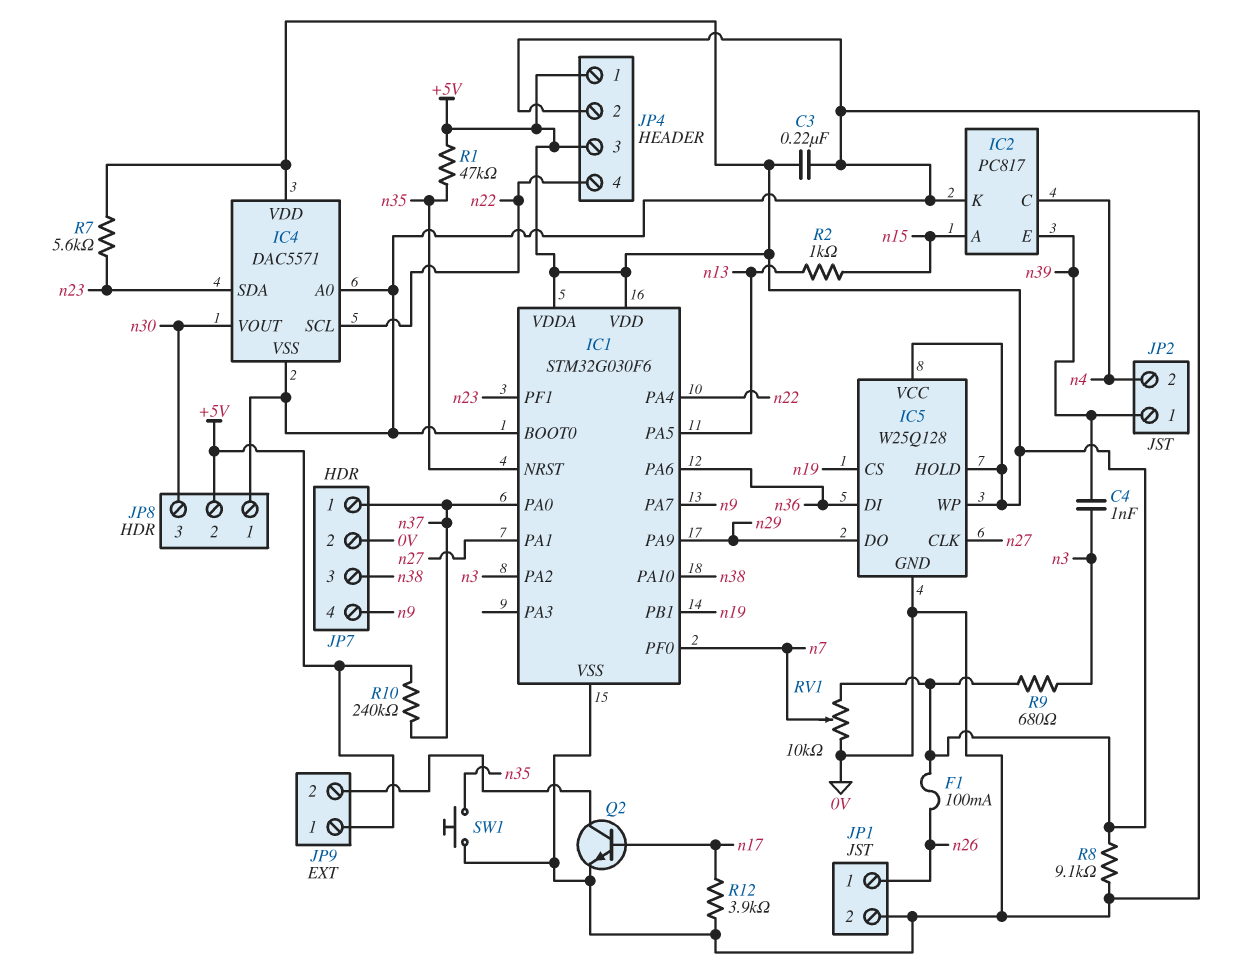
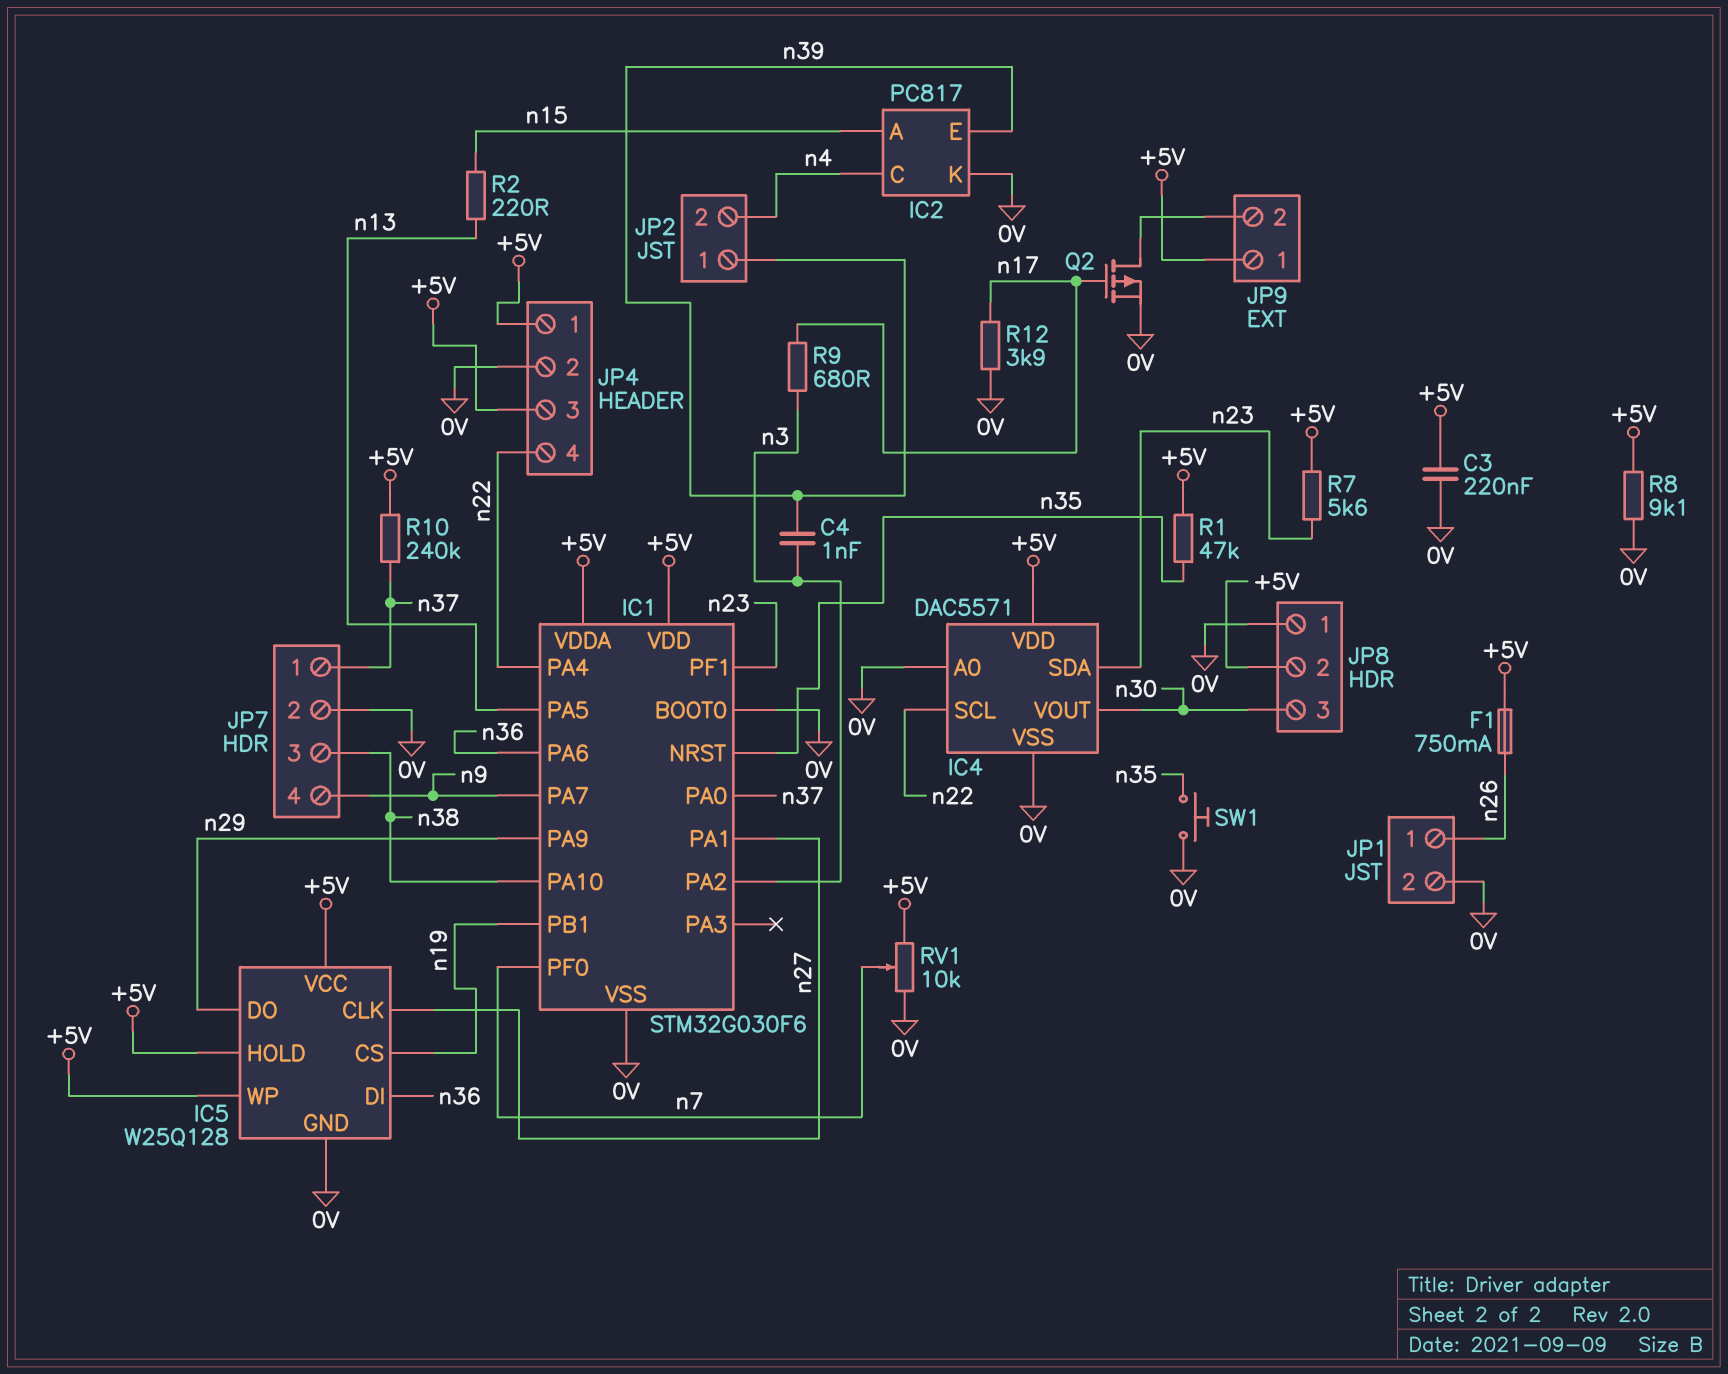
F1: 100mA (+5V, n26) -> 750mA (+5V, n26)
Q2: NPN (B n17, C JP9/2, E 0V) -> PMOS (G n17, D JP9/2, S 0V)
R2: 1k (n13, n15) -> 220 (n13, n15)
R9: 680 (+5V, n3) -> 680 (n3, n17)

